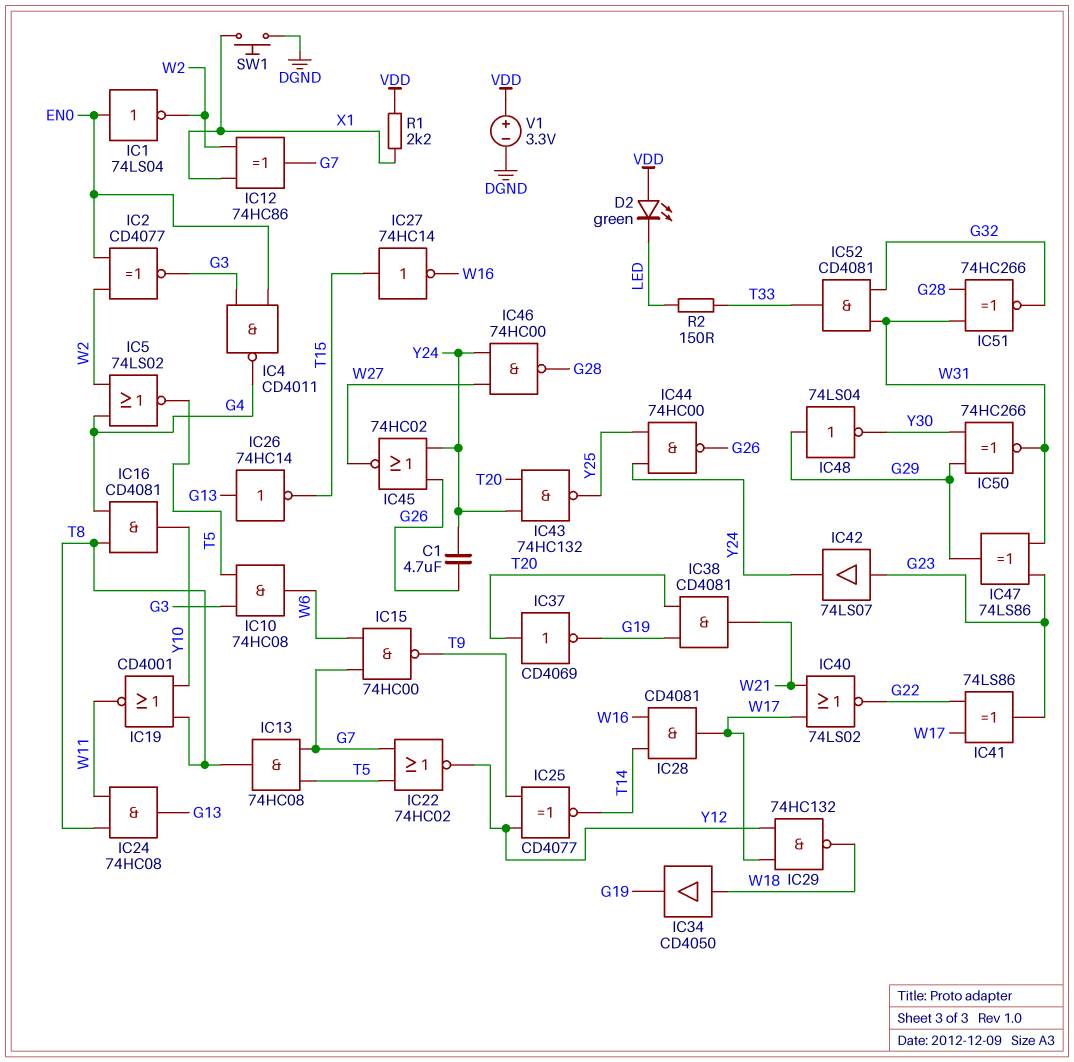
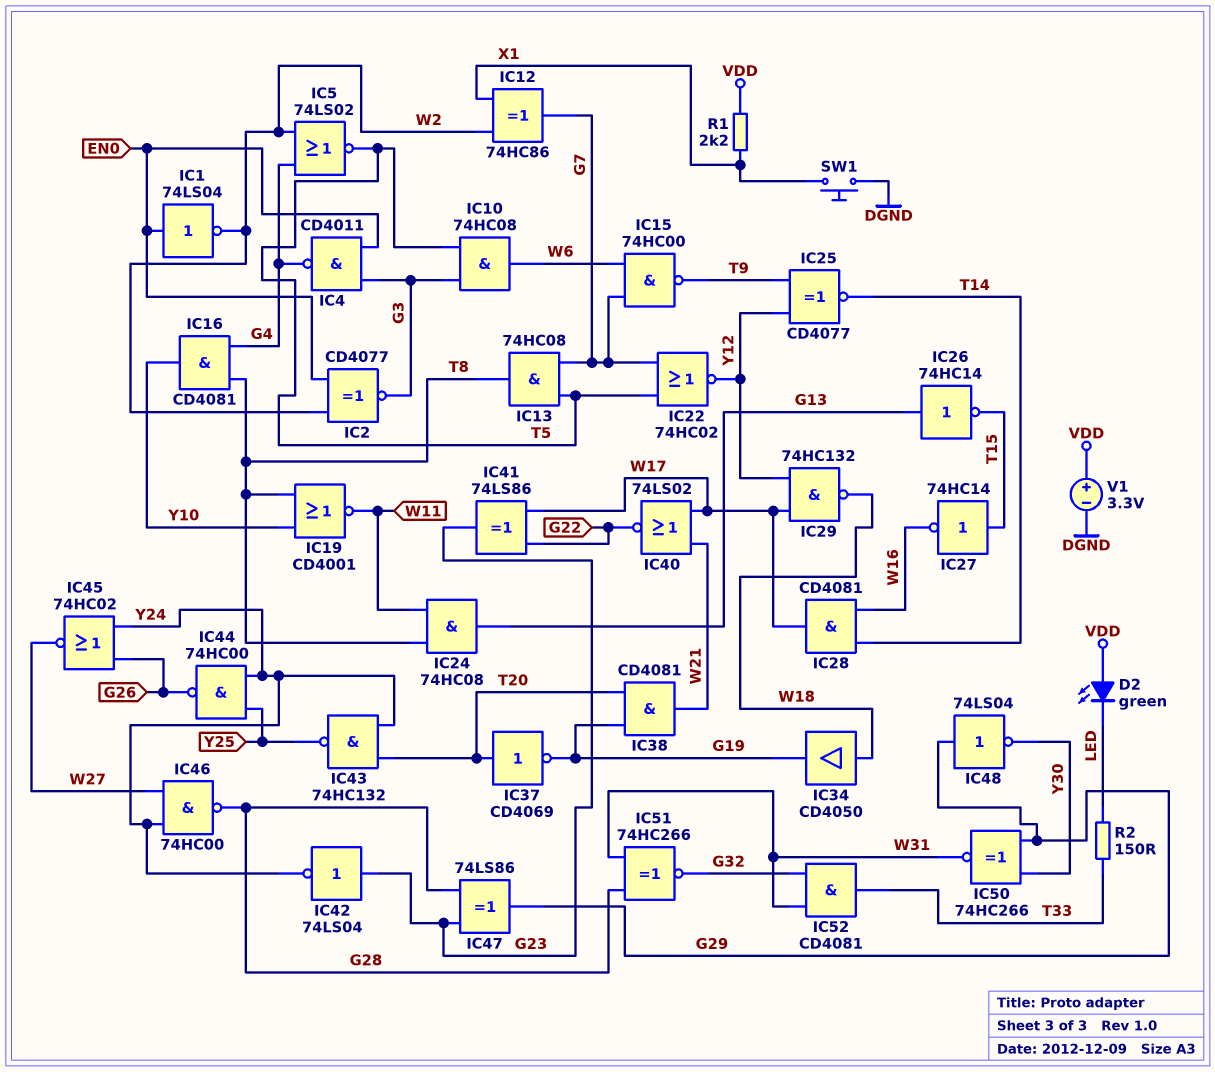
C1: 4.7uF (G26, Y24) -> none
IC42: buffer 74LS07 (in G23, out Y24) -> NOT 74LS04 (in G23, out Y24)
IC47: XOR 74LS86 (in G23, in W31, out G29) -> XOR 74LS86 (in G23, in G28, out G29)

